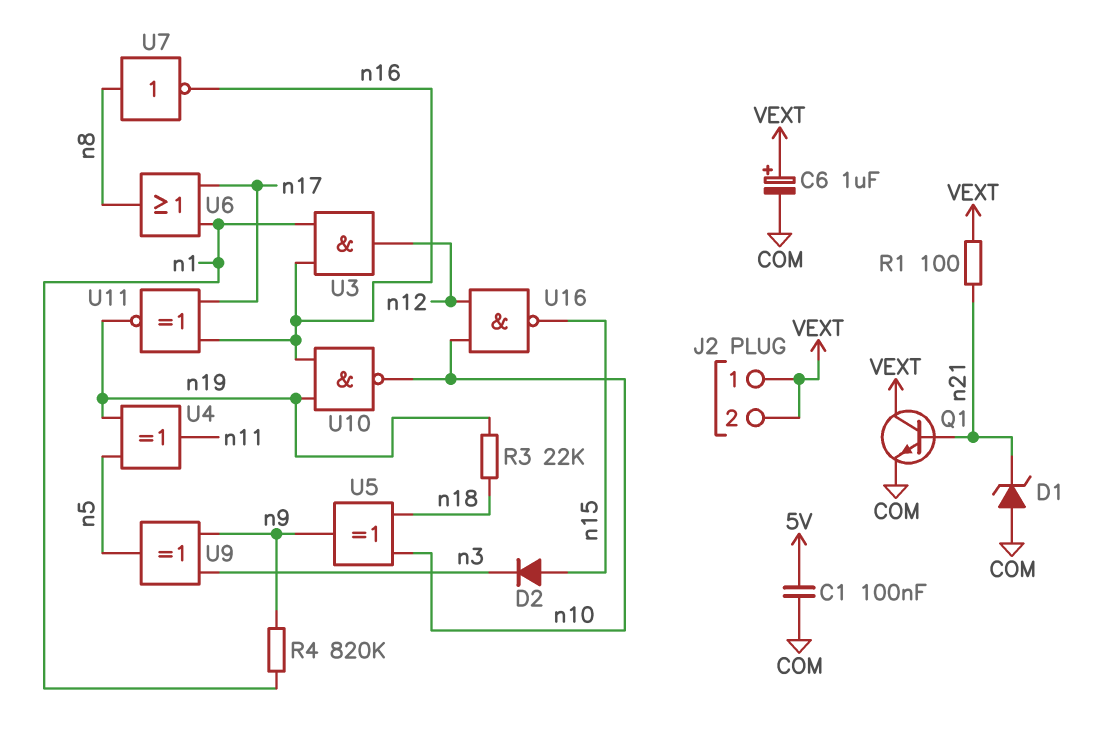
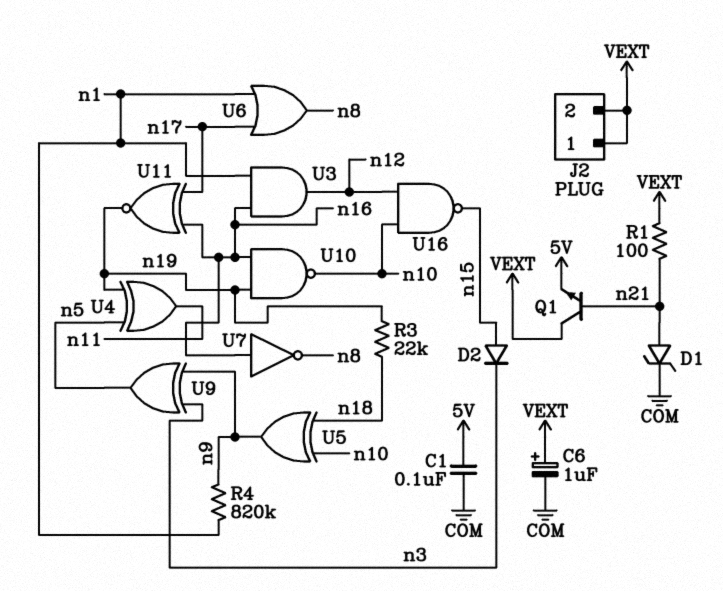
D1: zener (A COM, K n21) -> zener (A n21, K COM)
Q1: NPN (B n21, C VEXT, E COM) -> NPN (B n21, C VEXT, E 5V)
U7: NOT (in n8, out n16) -> NOT (in n16, out n8)

